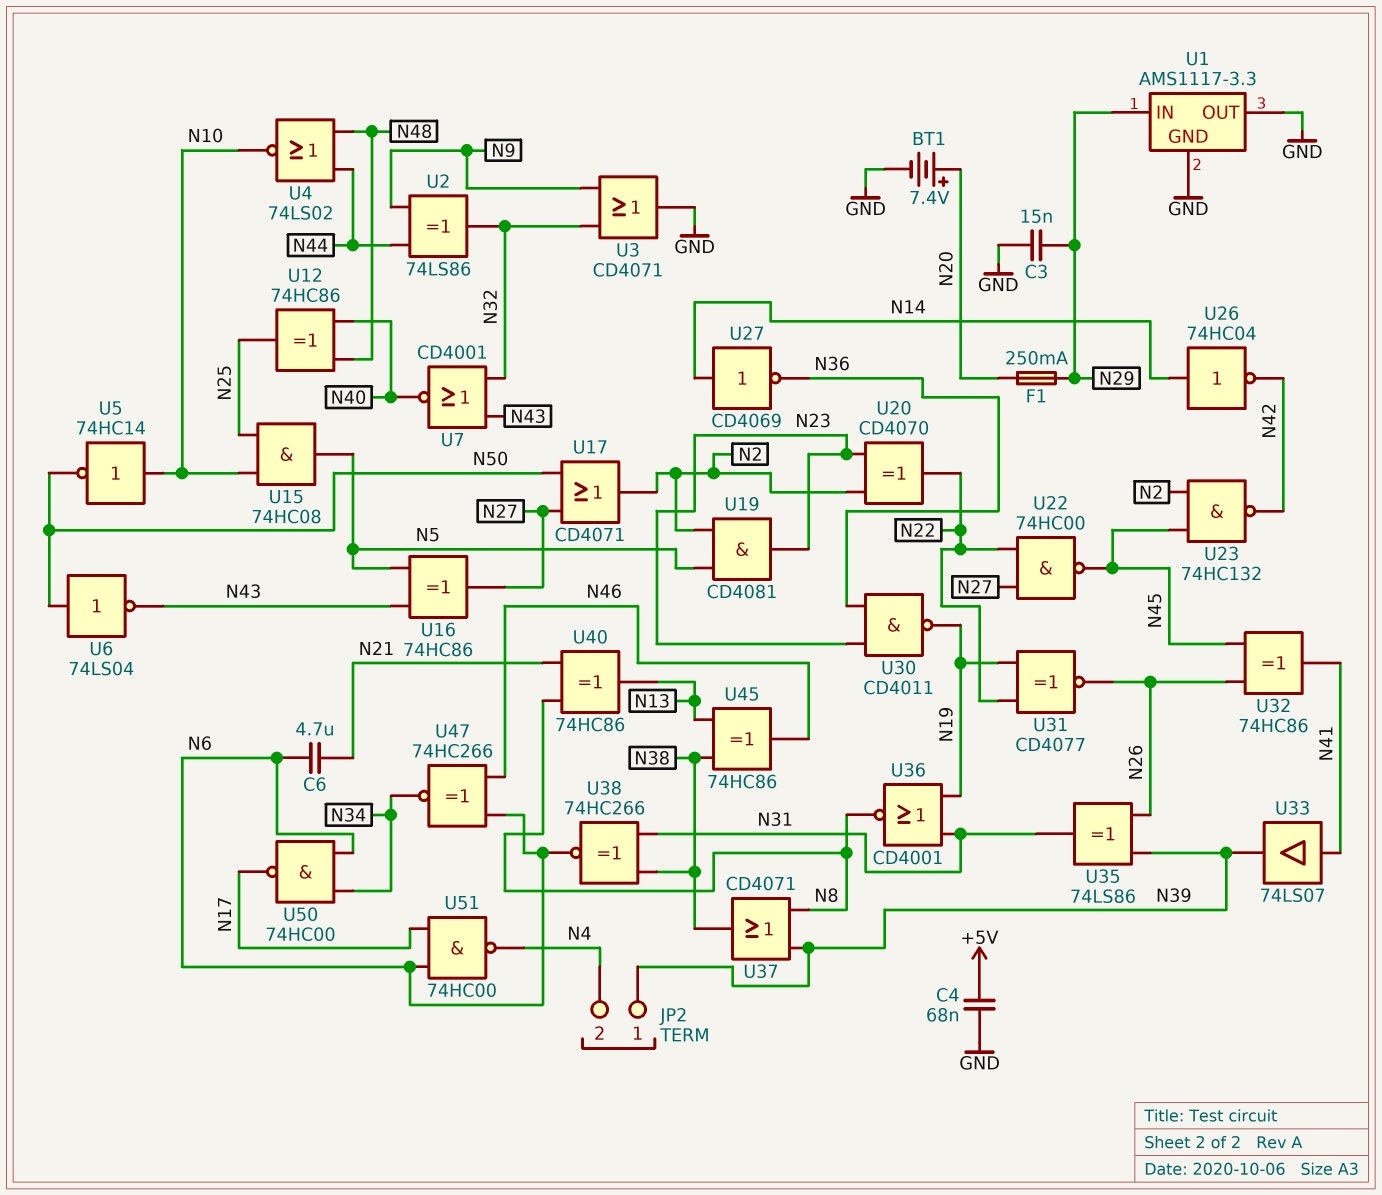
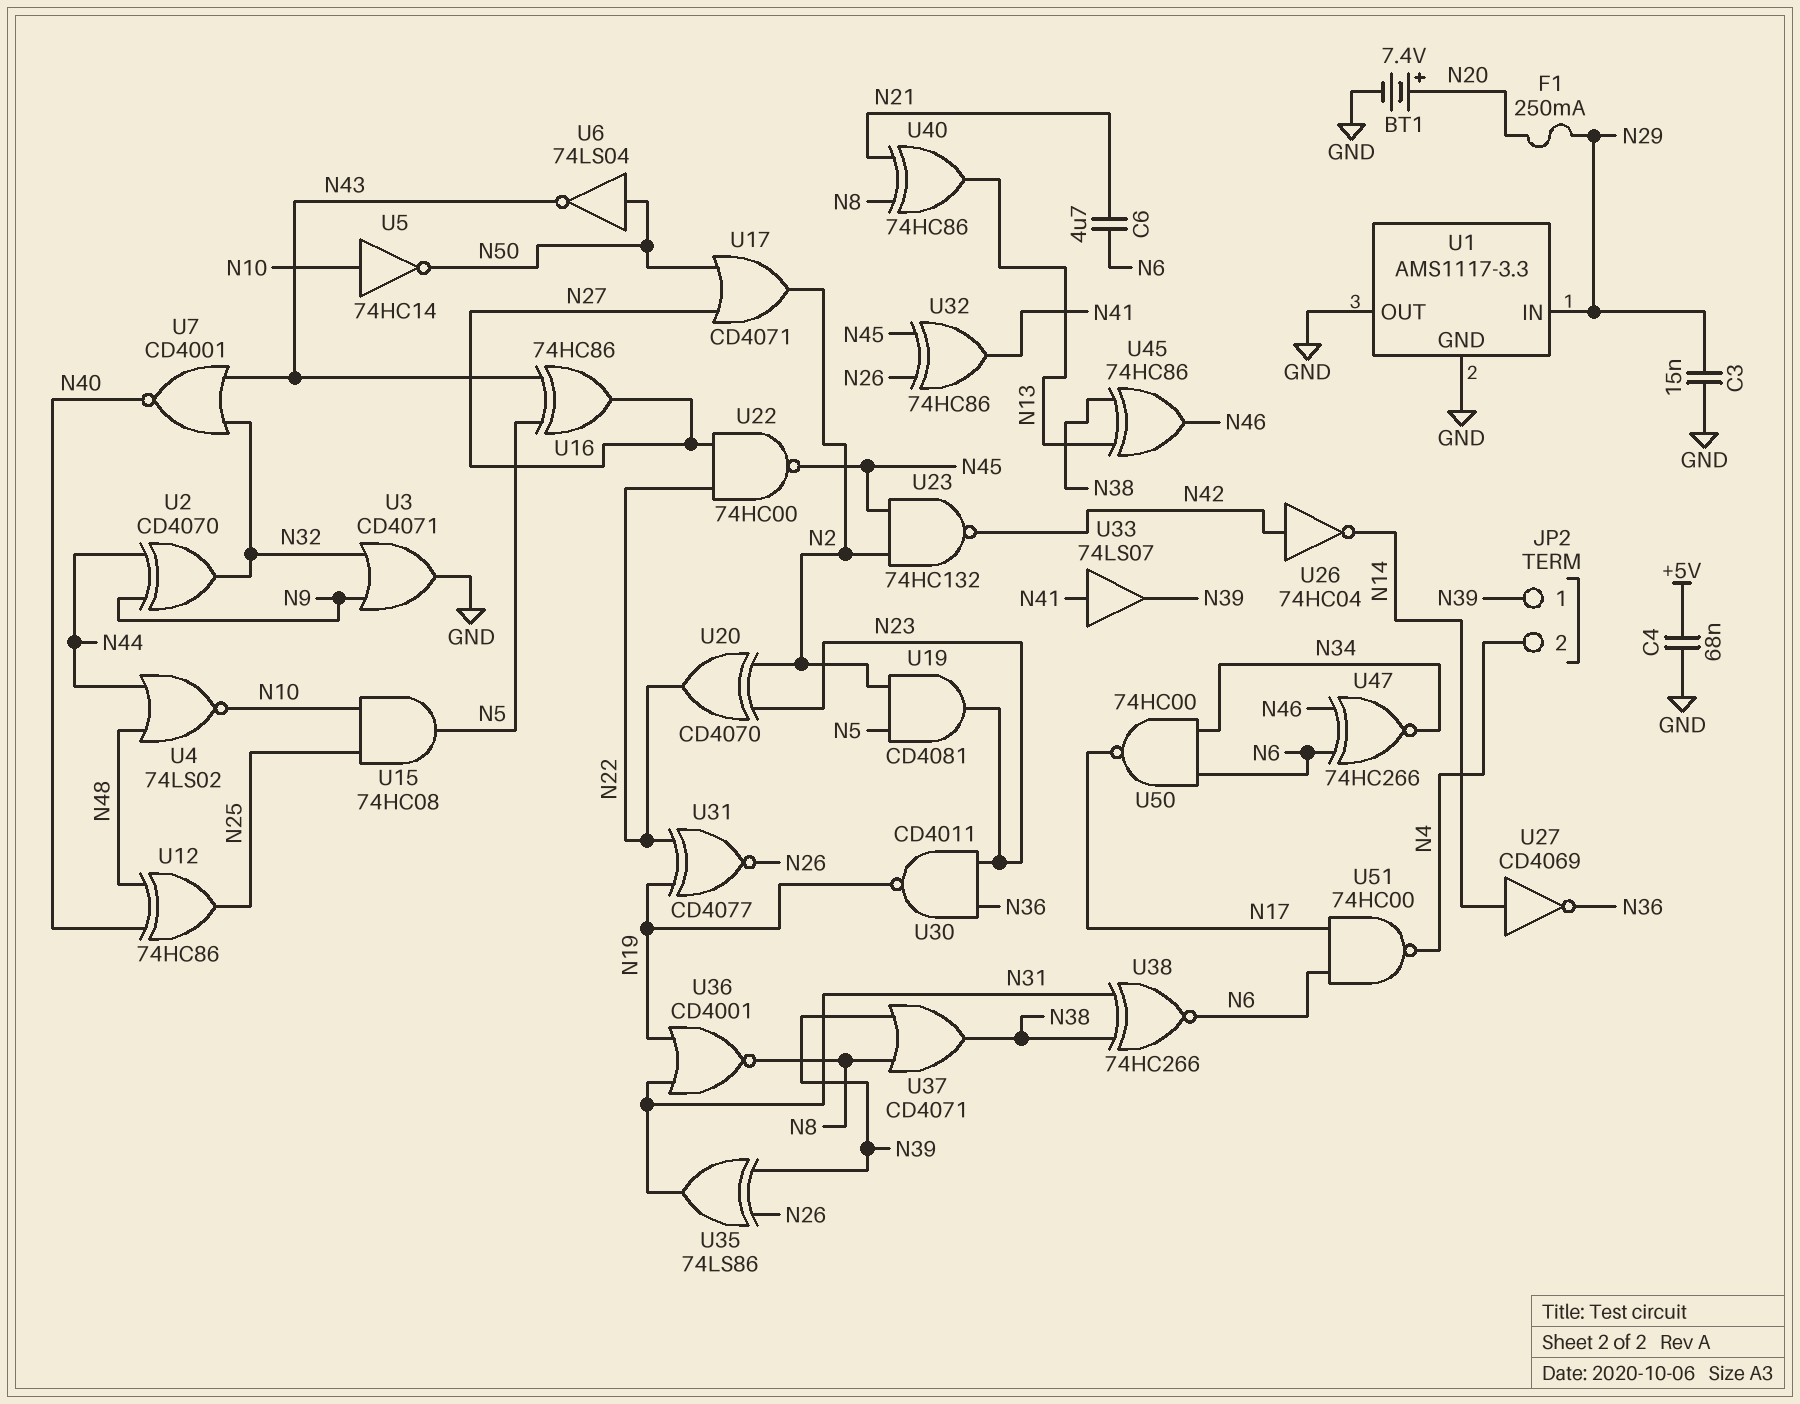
U2: XOR 74LS86 (in N9, in N44, out N32) -> XOR CD4070 (in N9, in N44, out N32)
U26: NOT 74HC04 (in N14, out N42) -> NOT 74HC04 (in N42, out N14)

